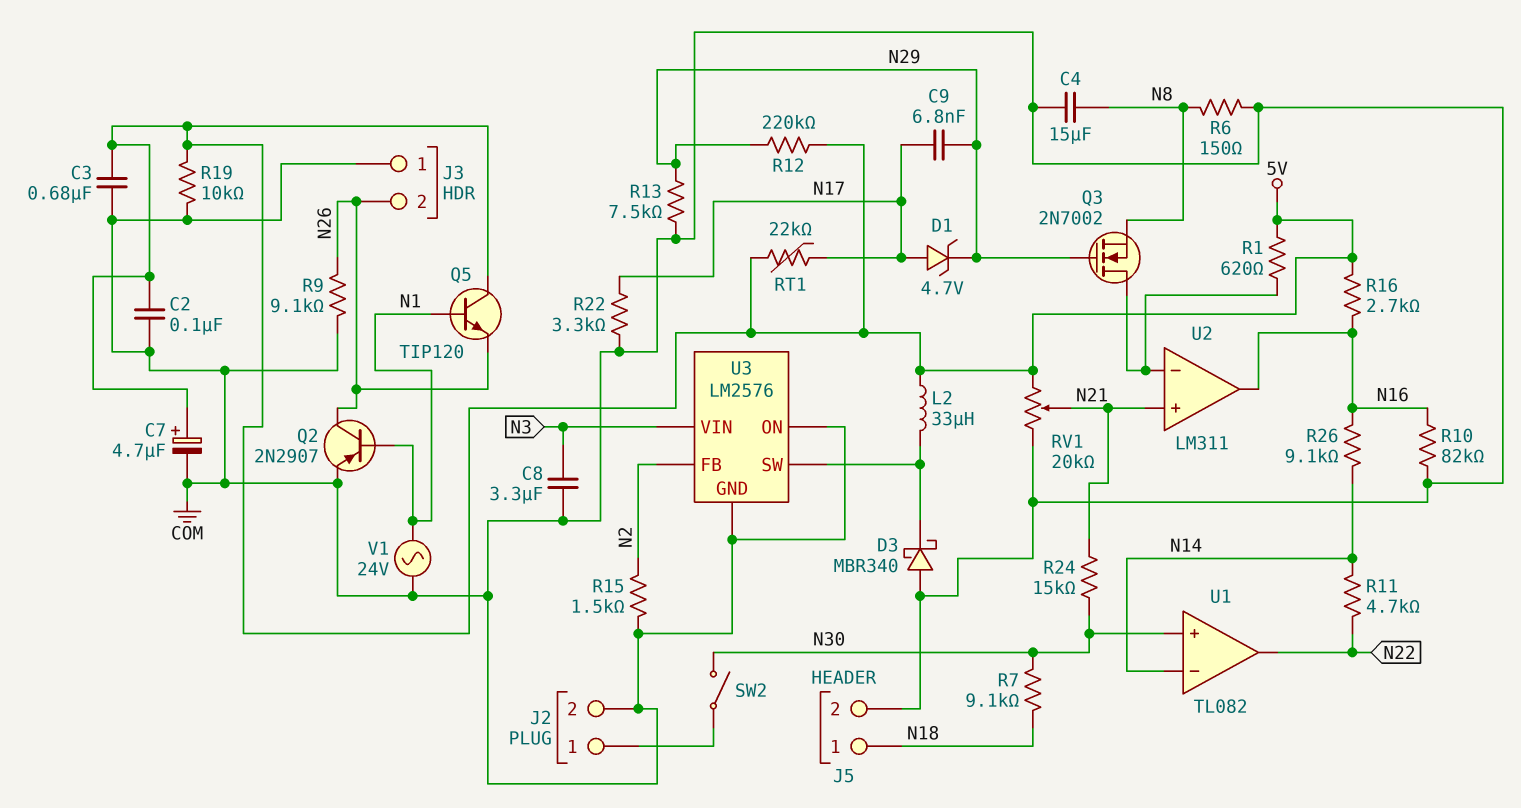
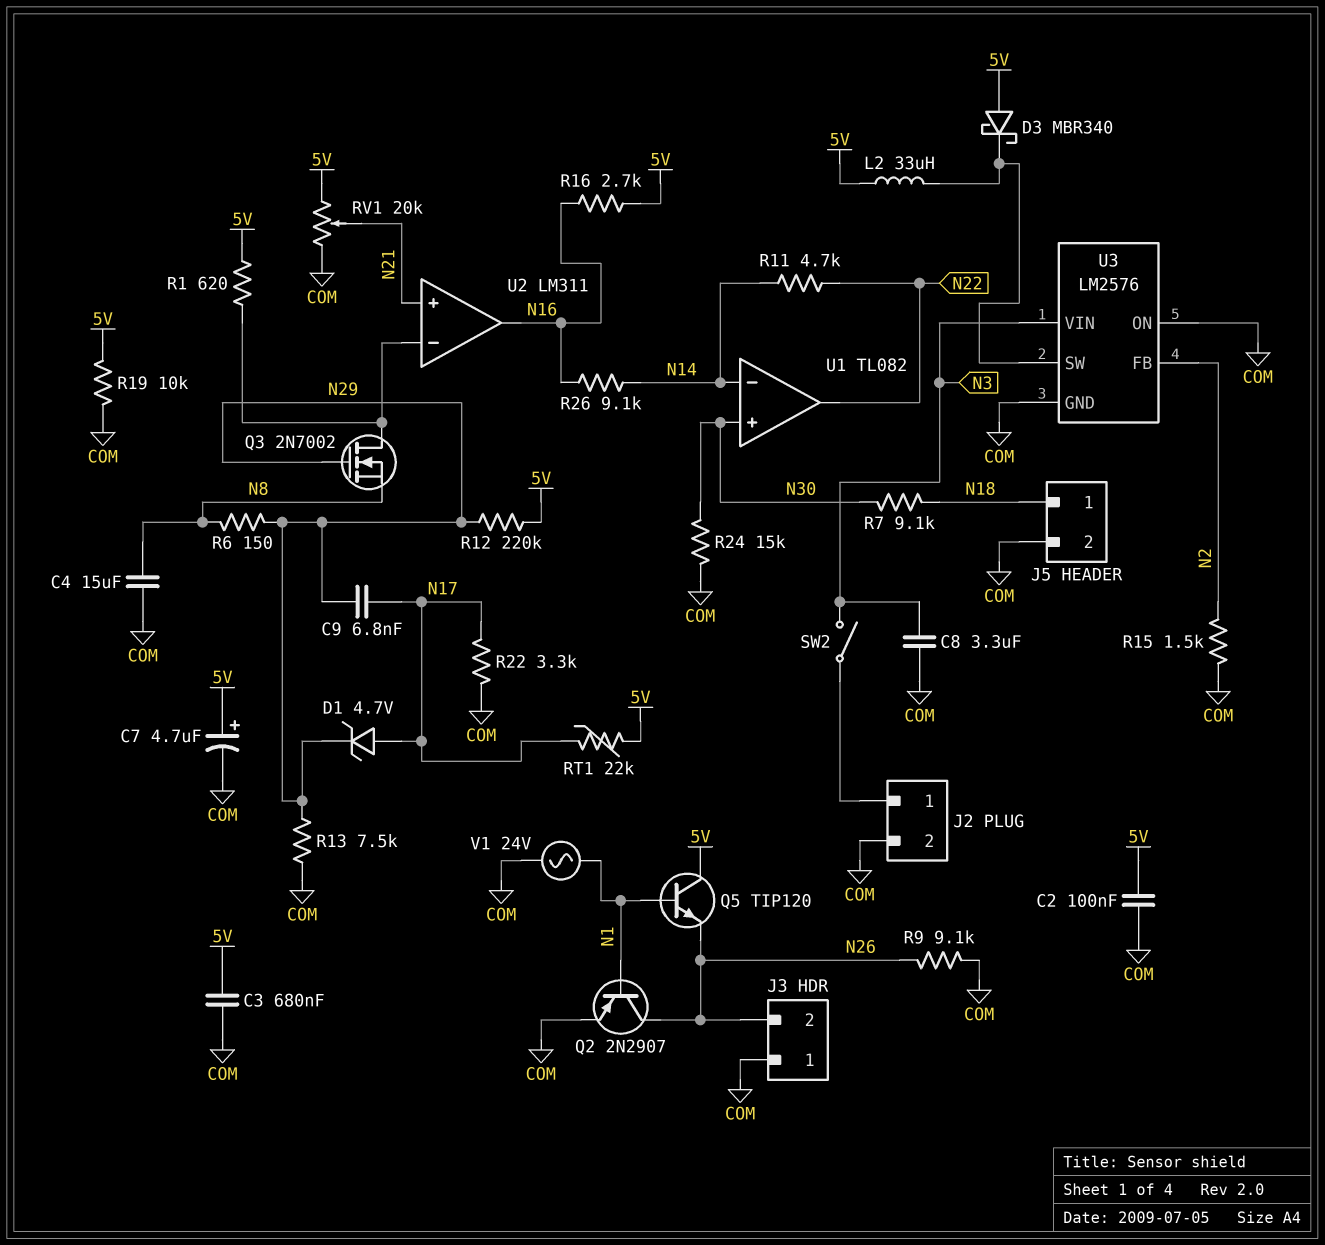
D3: schottky MBR340 (A COM, K U3/SW) -> schottky MBR340 (A 5V, K U3/SW)
R6: 150 (COM, N8) -> 150 (N8, N29)
R10: 82k (COM, N16) -> none
R24: 15k (N21, N30) -> 15k (COM, N30)
SW2: switch (J2/1, N30) -> switch (J2/1, N3)

